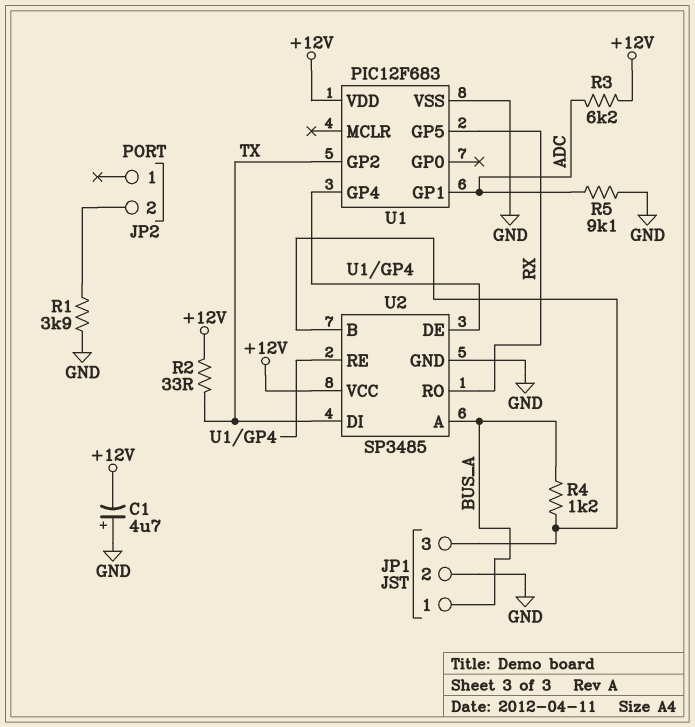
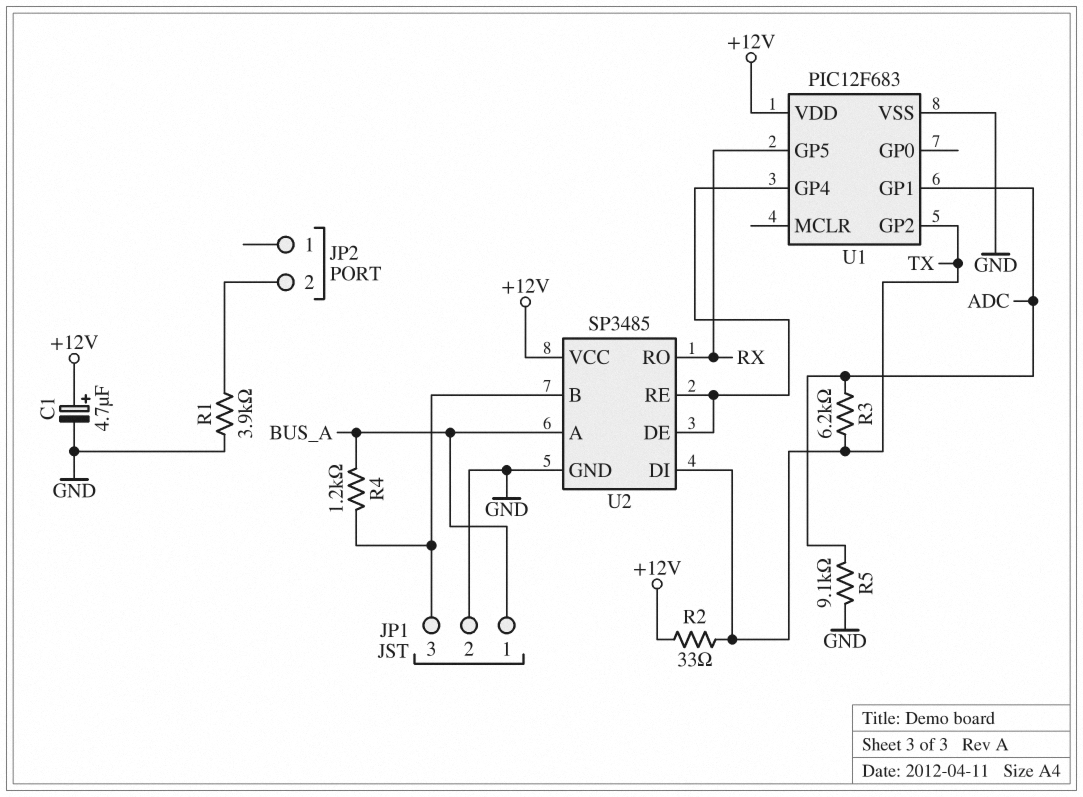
C1: 4.7uF (plus GND, minus +12V) -> 4.7uF (plus +12V, minus GND)
R3: 6.2k (+12V, ADC) -> 6.2k (ADC, TX)

